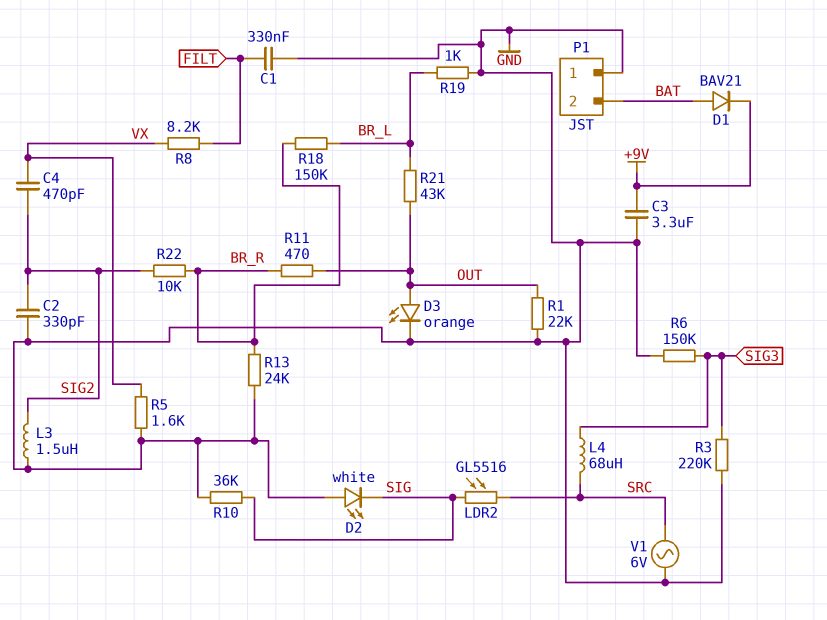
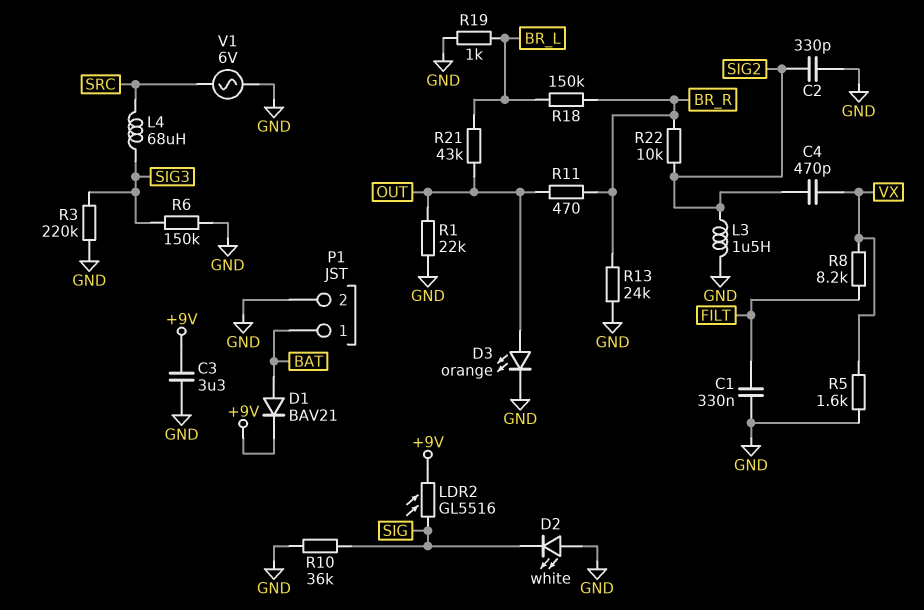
LDR2: GL5516 (SIG, SRC) -> GL5516 (+9V, SIG)
P1 pin 1: GND -> BAT
P1 pin 2: BAT -> GND

